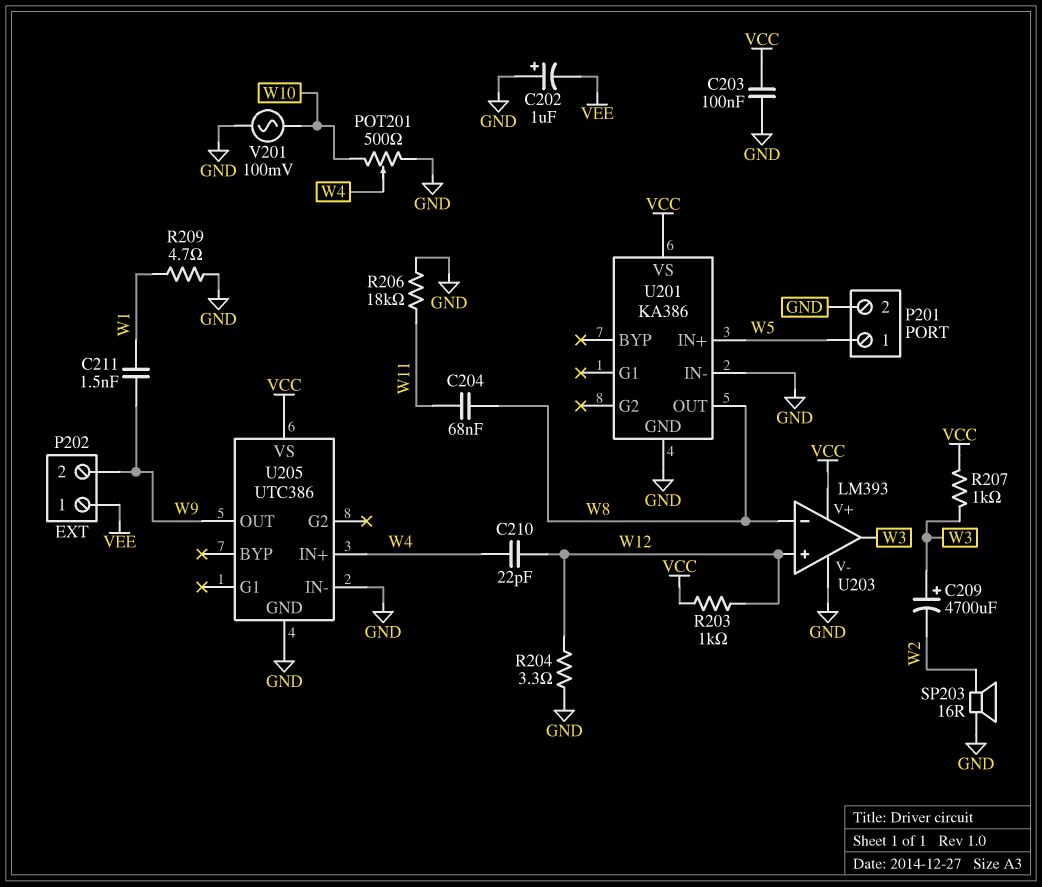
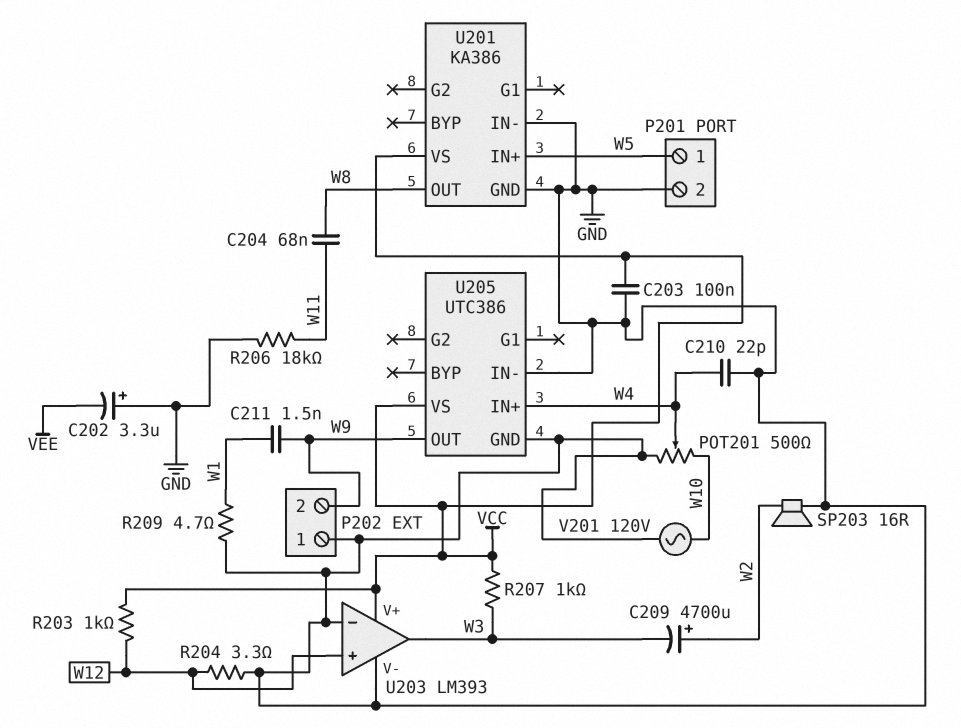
C202: 1uF (plus GND, minus VEE) -> 3.3uF (plus GND, minus VEE)
C209: 4700uF (plus W3, minus W2) -> 4700uF (plus W2, minus W3)
C210: 22pF (W4, W12) -> 22pF (GND, W4)
P202 pin 1: VEE -> GND
U203 pin in-: W8 -> GND
V201: AC 100mV (GND, W10) -> AC 120V (GND, W10)

